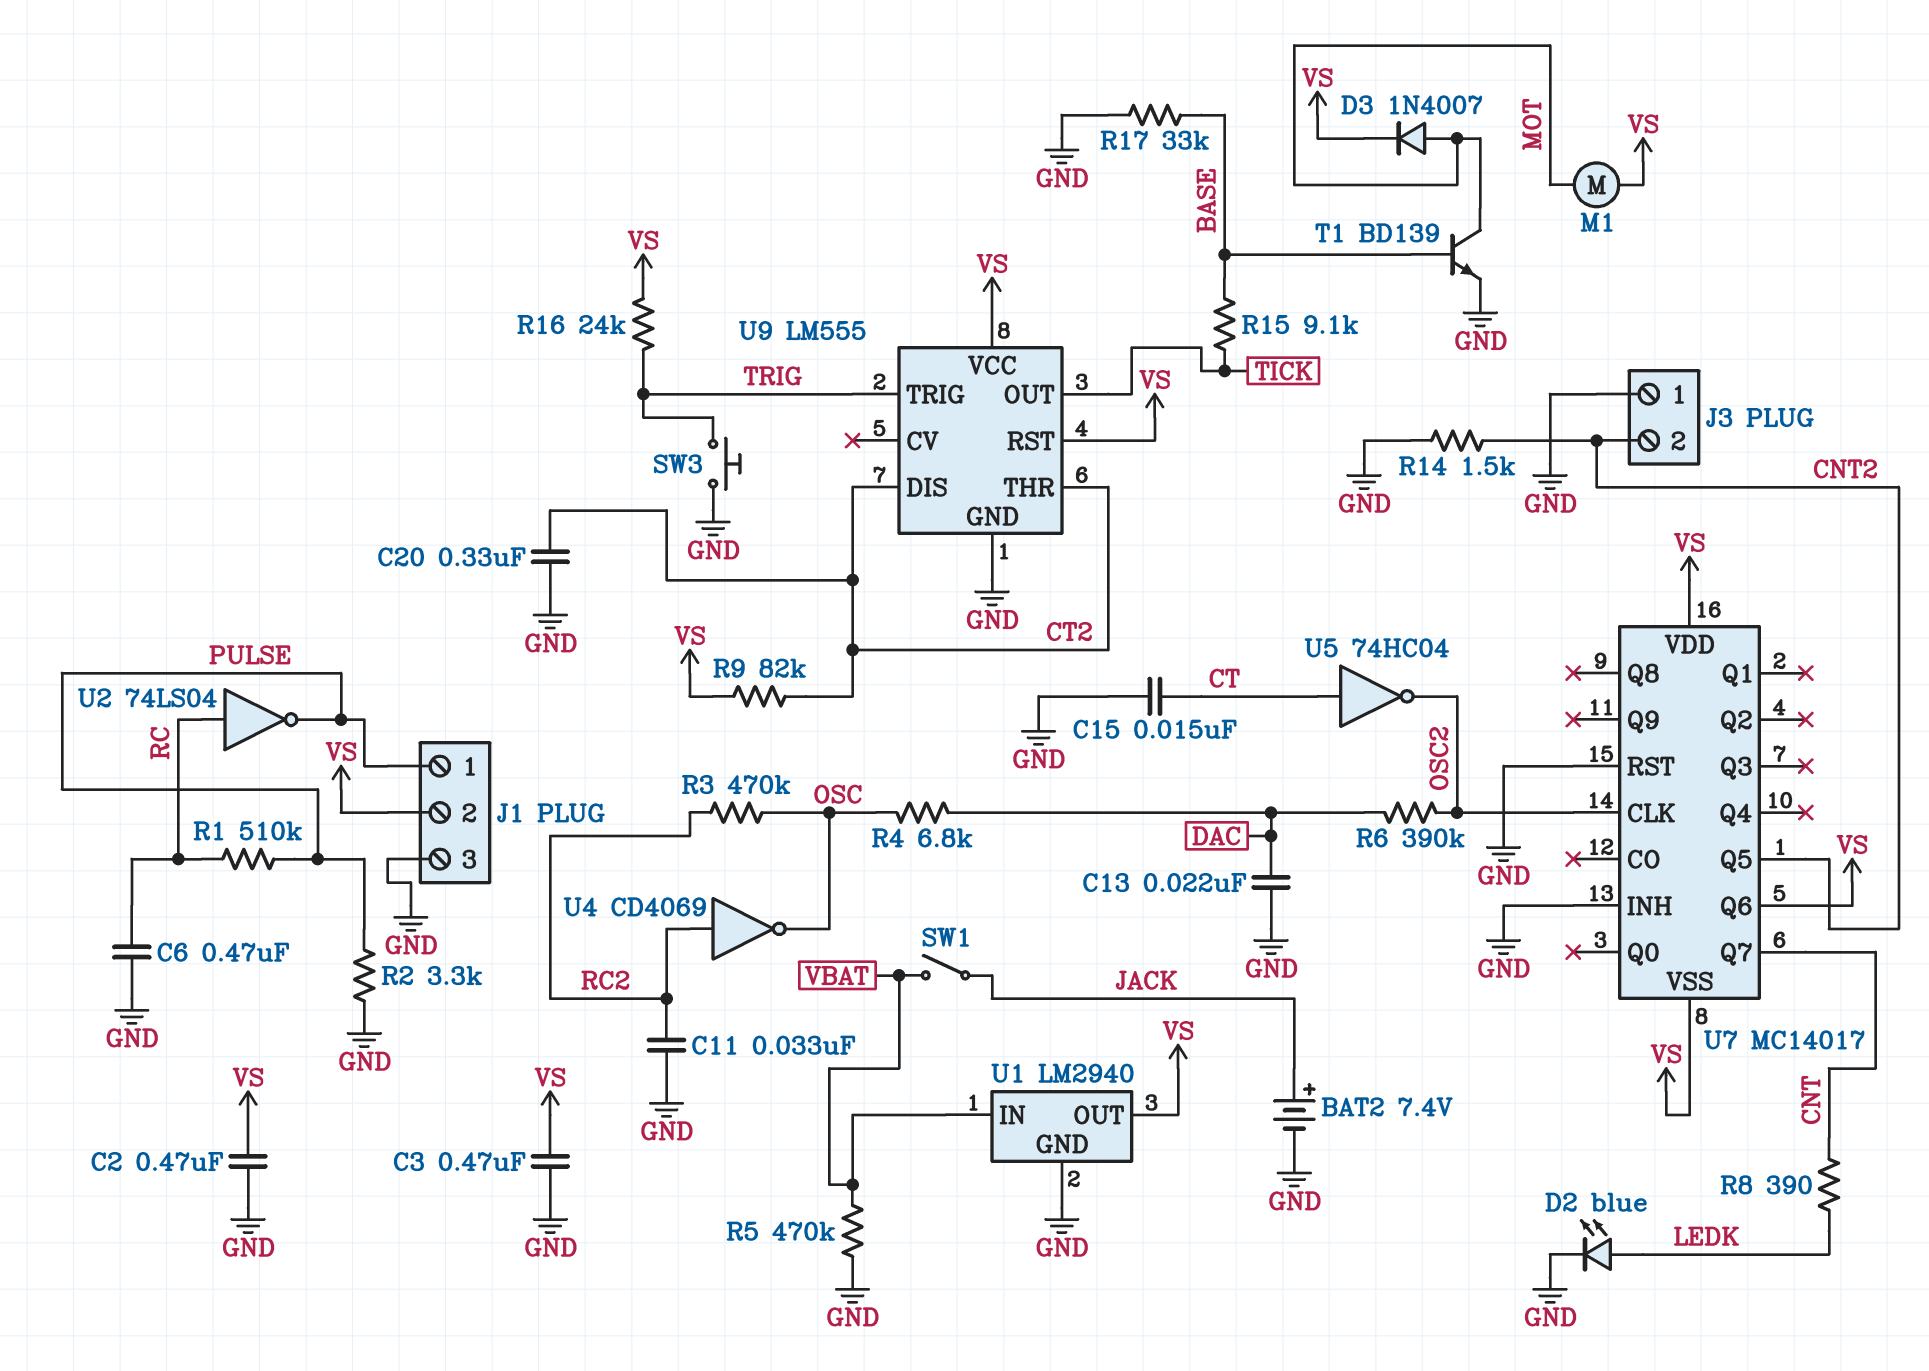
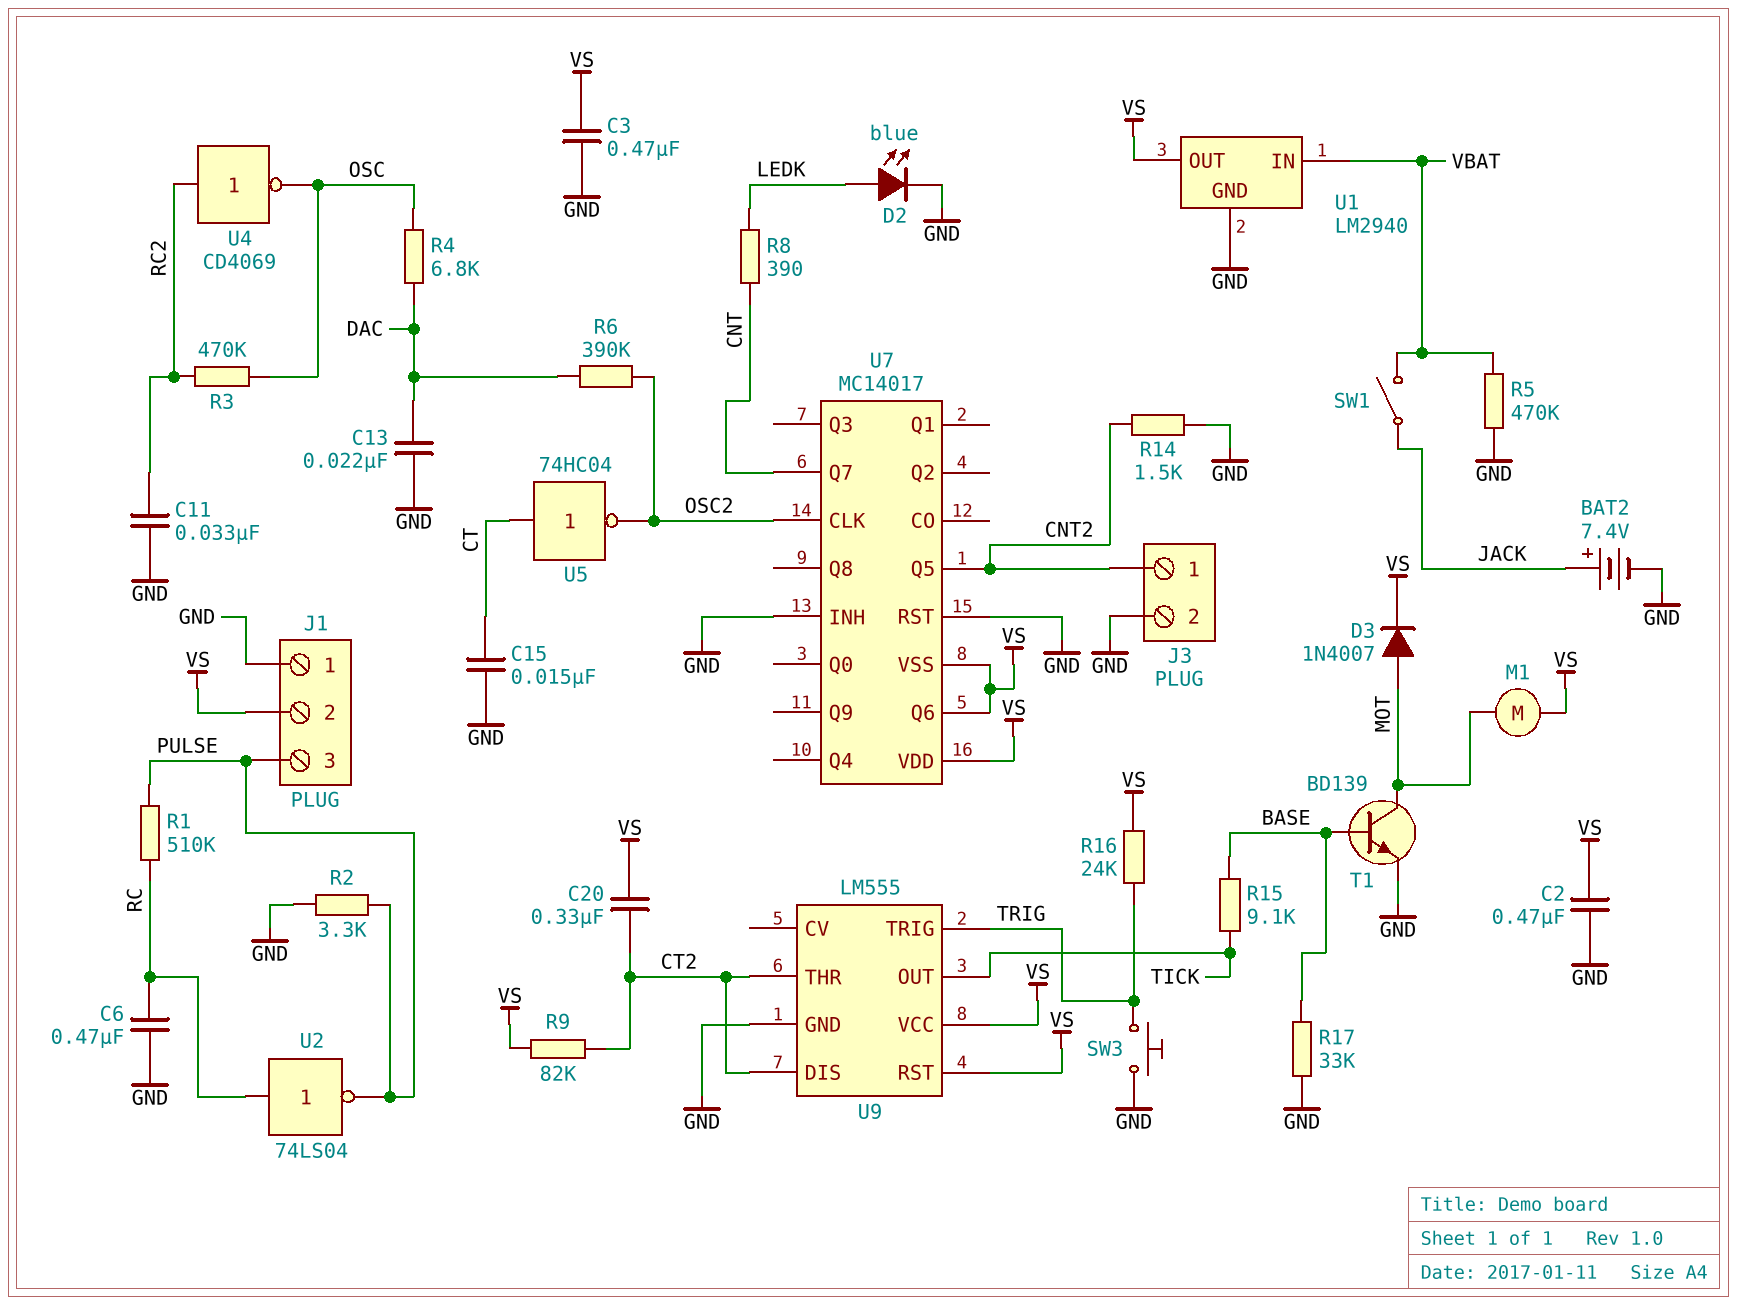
C20: 330nF (CT2, GND) -> 330nF (CT2, VS)
J1 pin 1: PULSE -> GND
J1 pin 3: GND -> PULSE
J3 pin 1: GND -> CNT2
J3 pin 2: CNT2 -> GND

